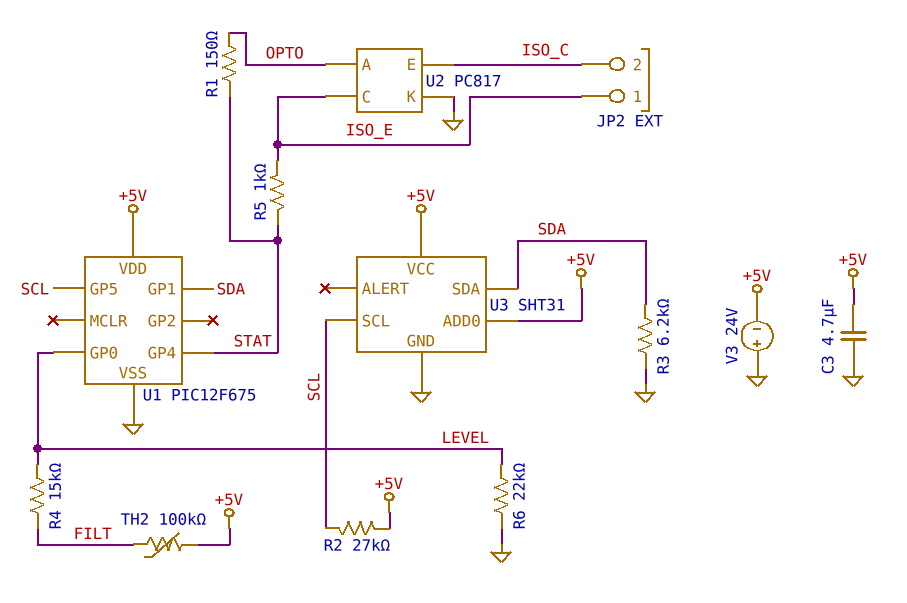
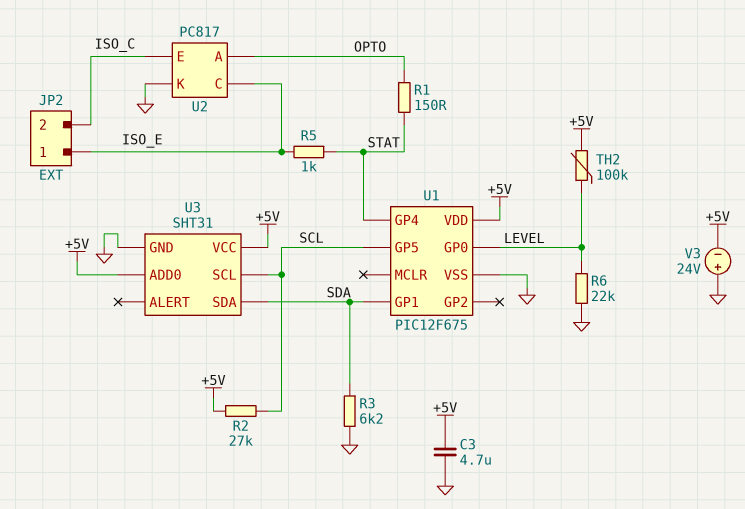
R4: 15k (FILT, LEVEL) -> none
TH2: 100k (+5V, FILT) -> 100k (+5V, LEVEL)

